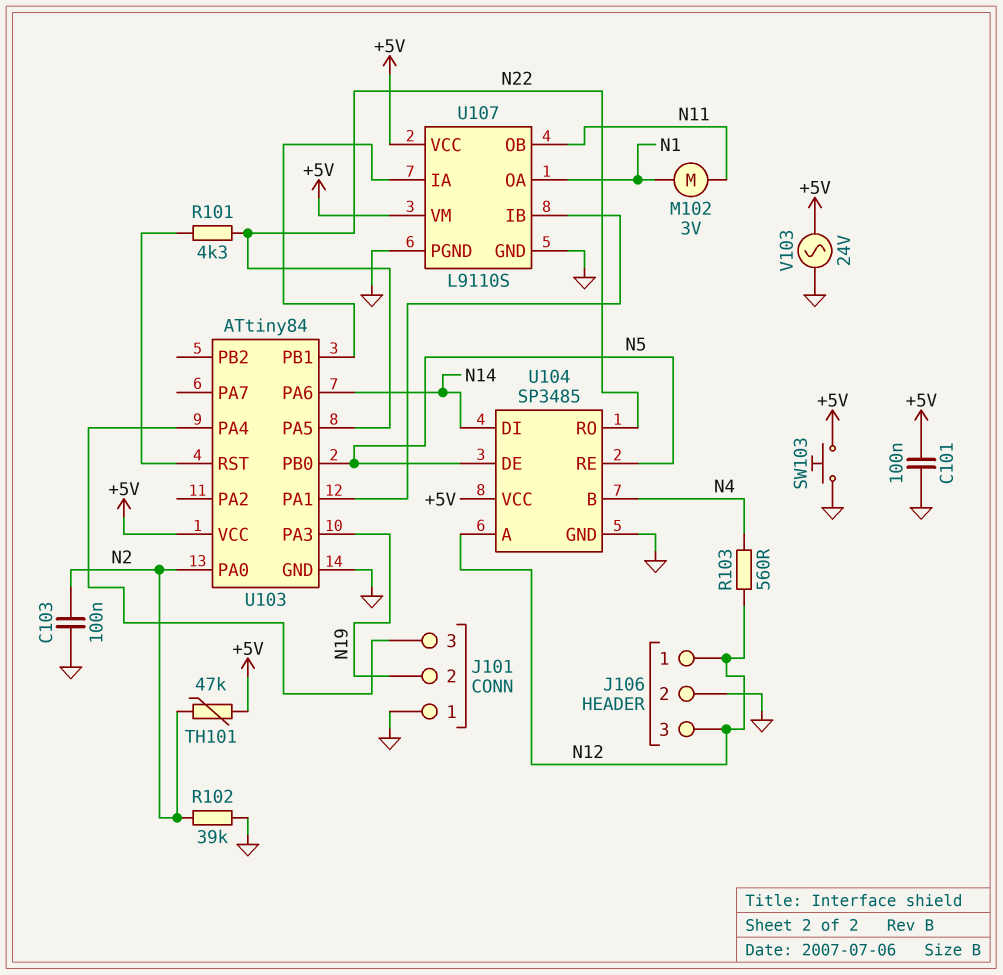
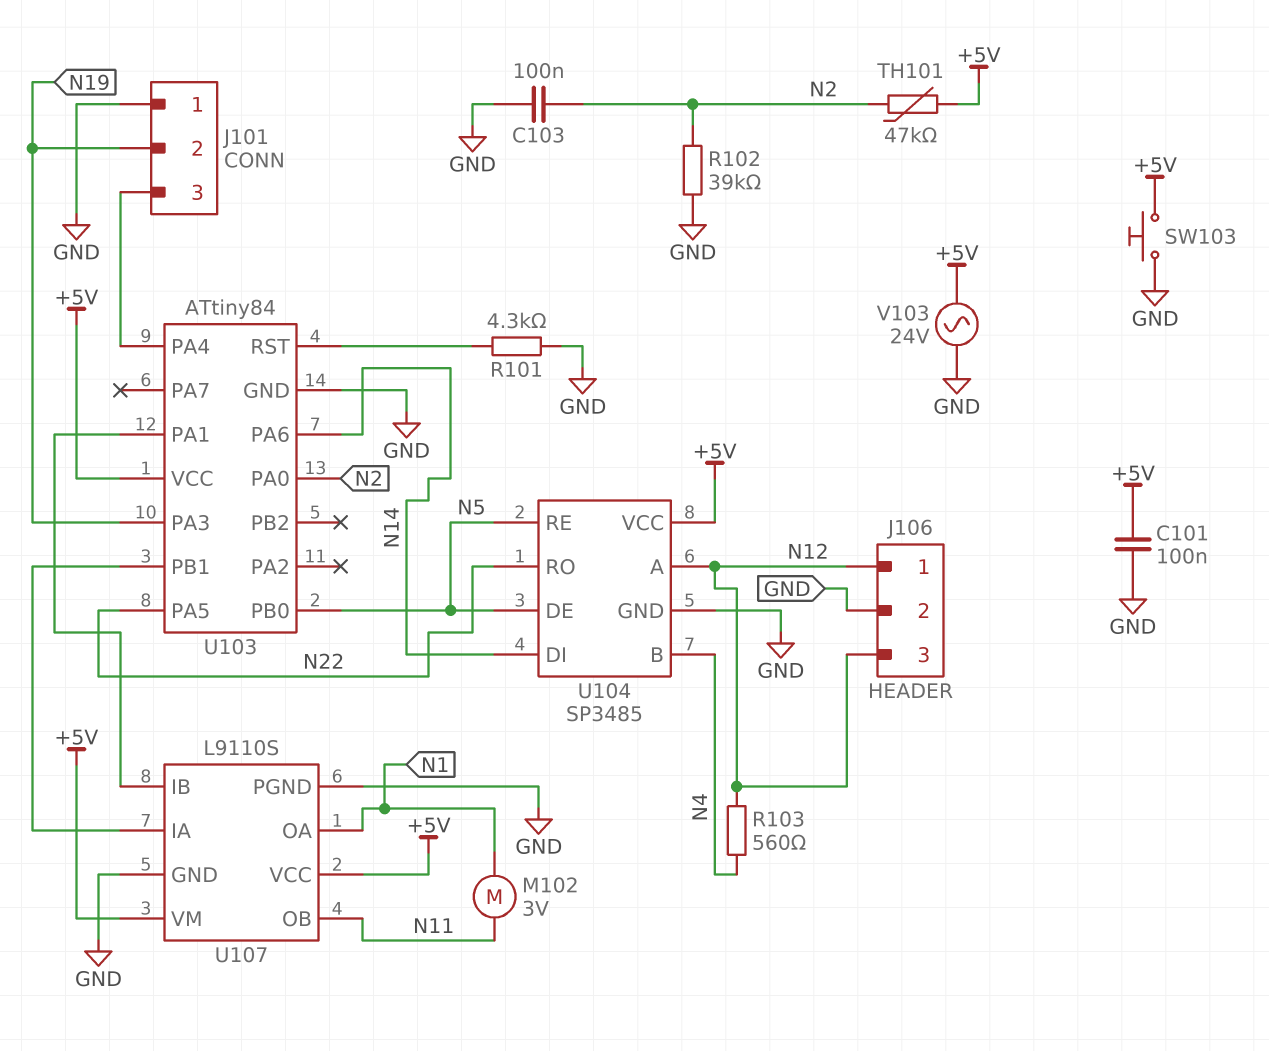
R101: 4.3k (N22, U103/RST) -> 4.3k (GND, U103/RST)

